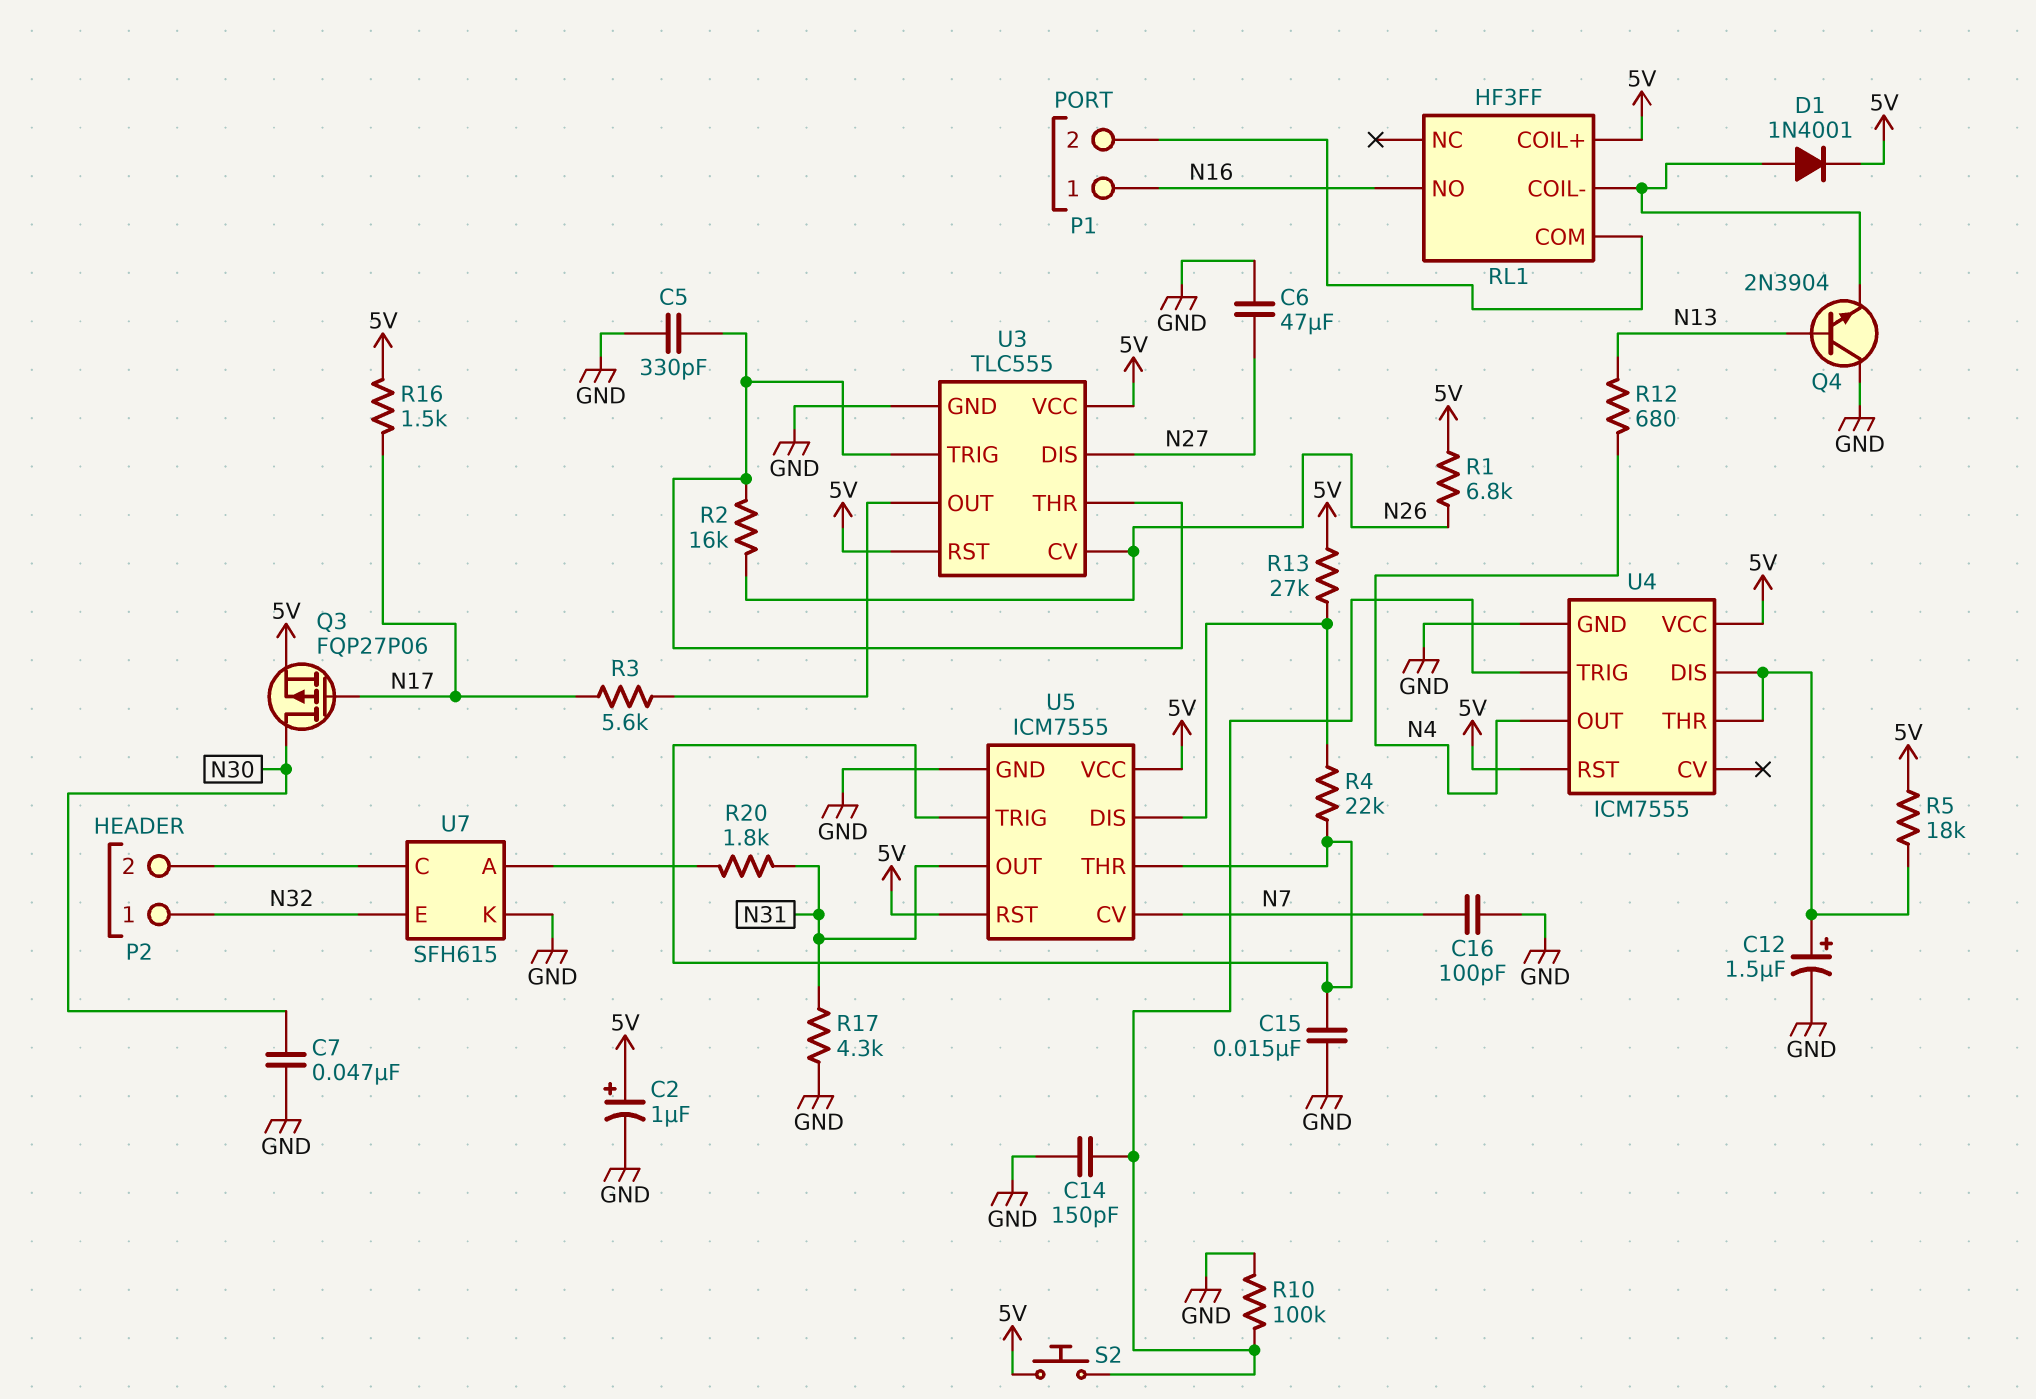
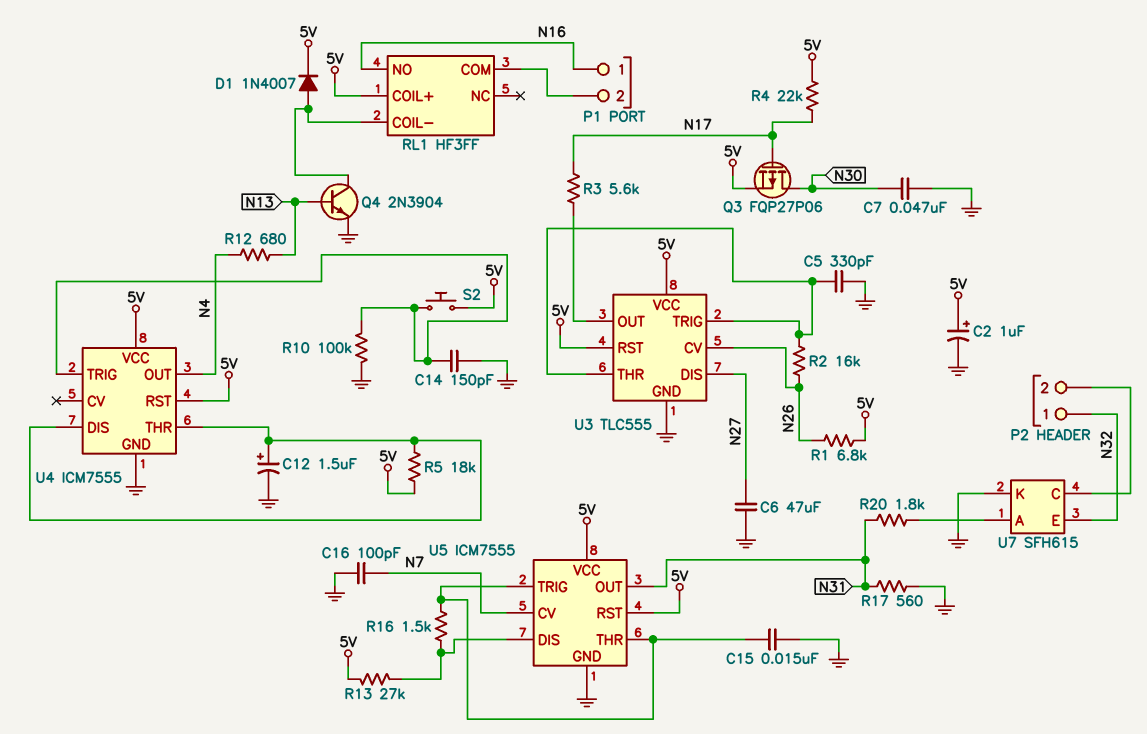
D1: diode 1N4001 (A RL1/COIL-, K 5V) -> diode 1N4007 (A RL1/COIL-, K 5V)
Q4: NPN 2N3904 (B N13, C GND, E RL1/COIL-) -> NPN 2N3904 (B N13, C RL1/COIL-, E GND)
R4: 22k (U5/DIS, U5/THR) -> 22k (5V, N17)
R16: 1.5k (5V, N17) -> 1.5k (U5/DIS, U5/THR)
R17: 4.3k (GND, N31) -> 560 (GND, N31)

